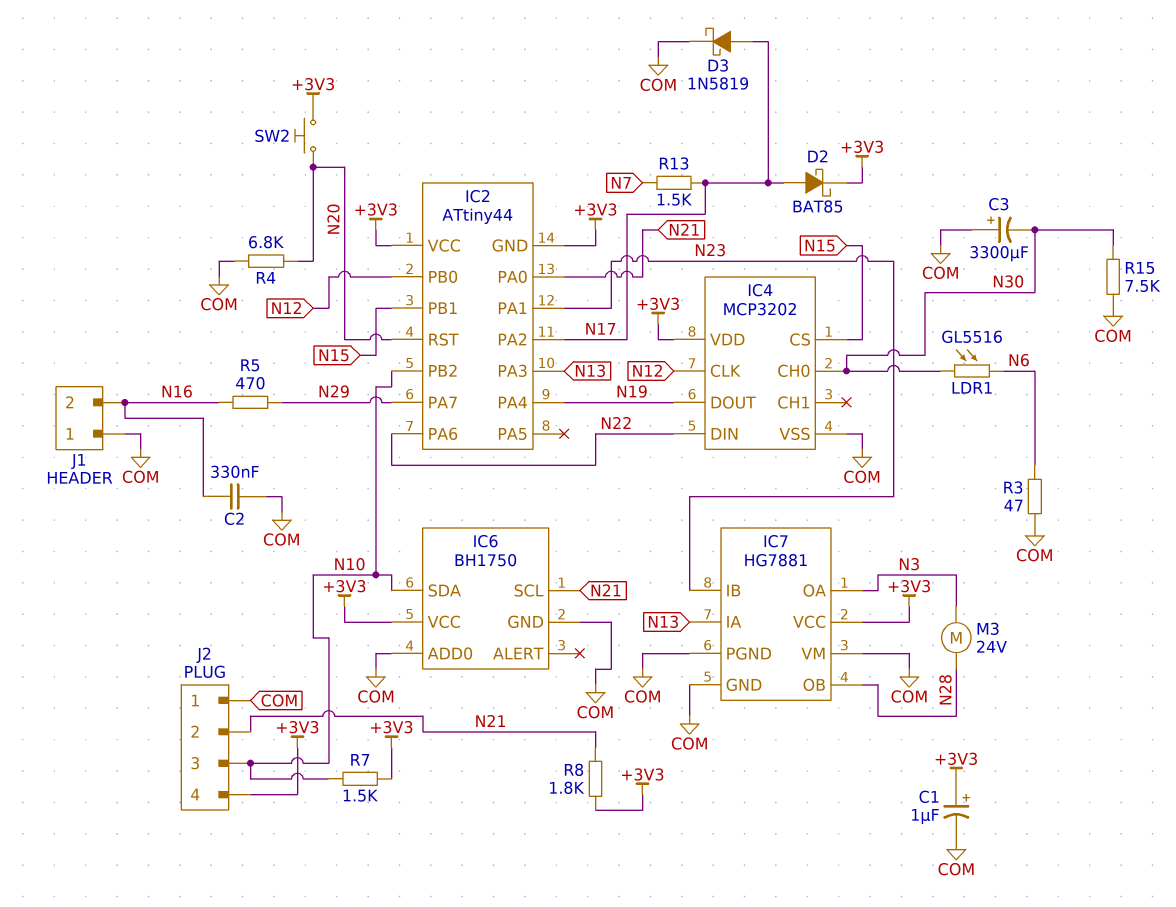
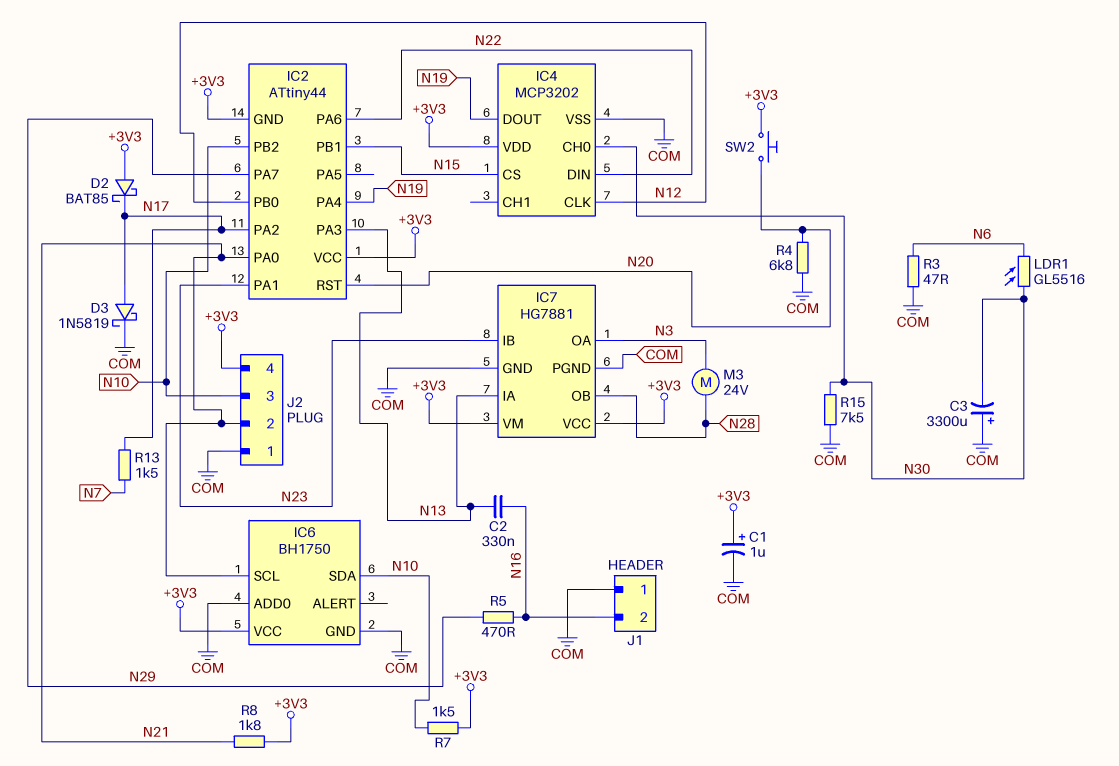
C2: 330nF (COM, N16) -> 330nF (N13, N16)
D2: schottky BAT85 (A N17, K +3V3) -> schottky BAT85 (A +3V3, K N17)
IC7 pin VM: COM -> +3V3

